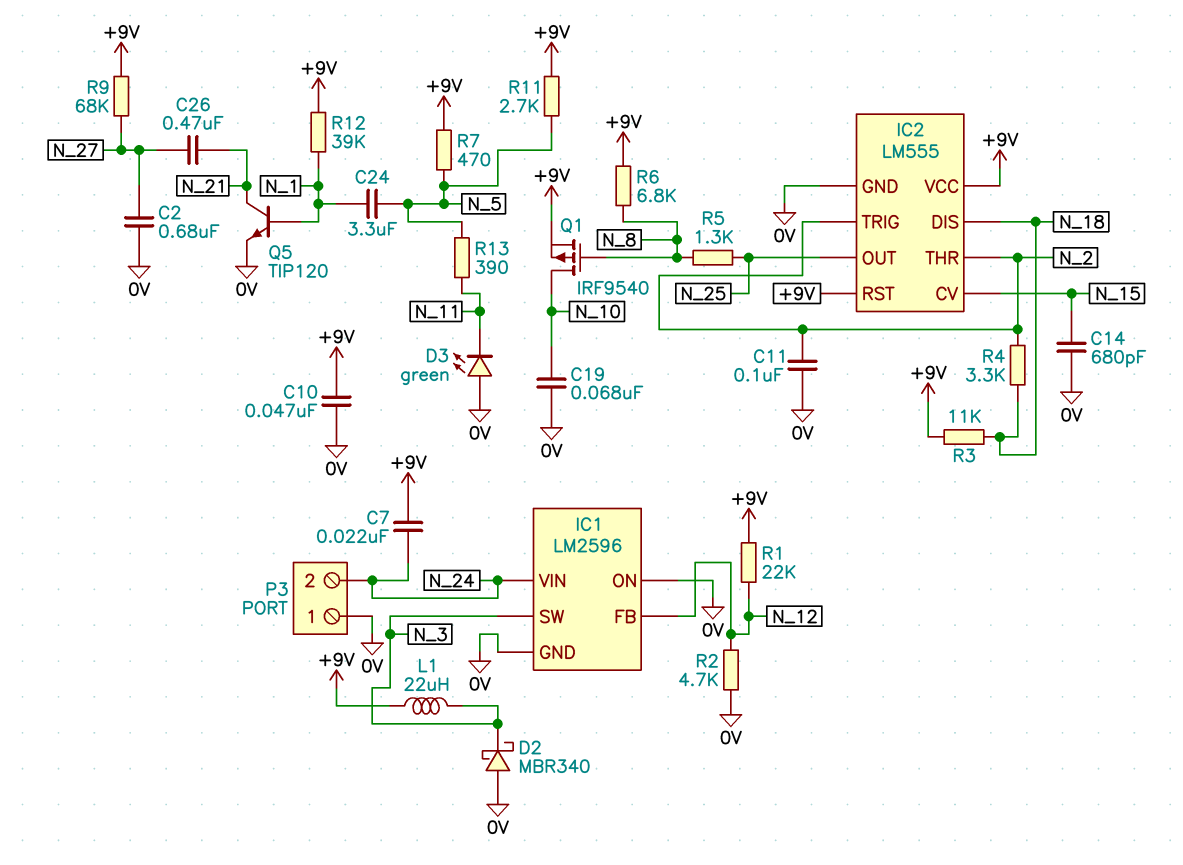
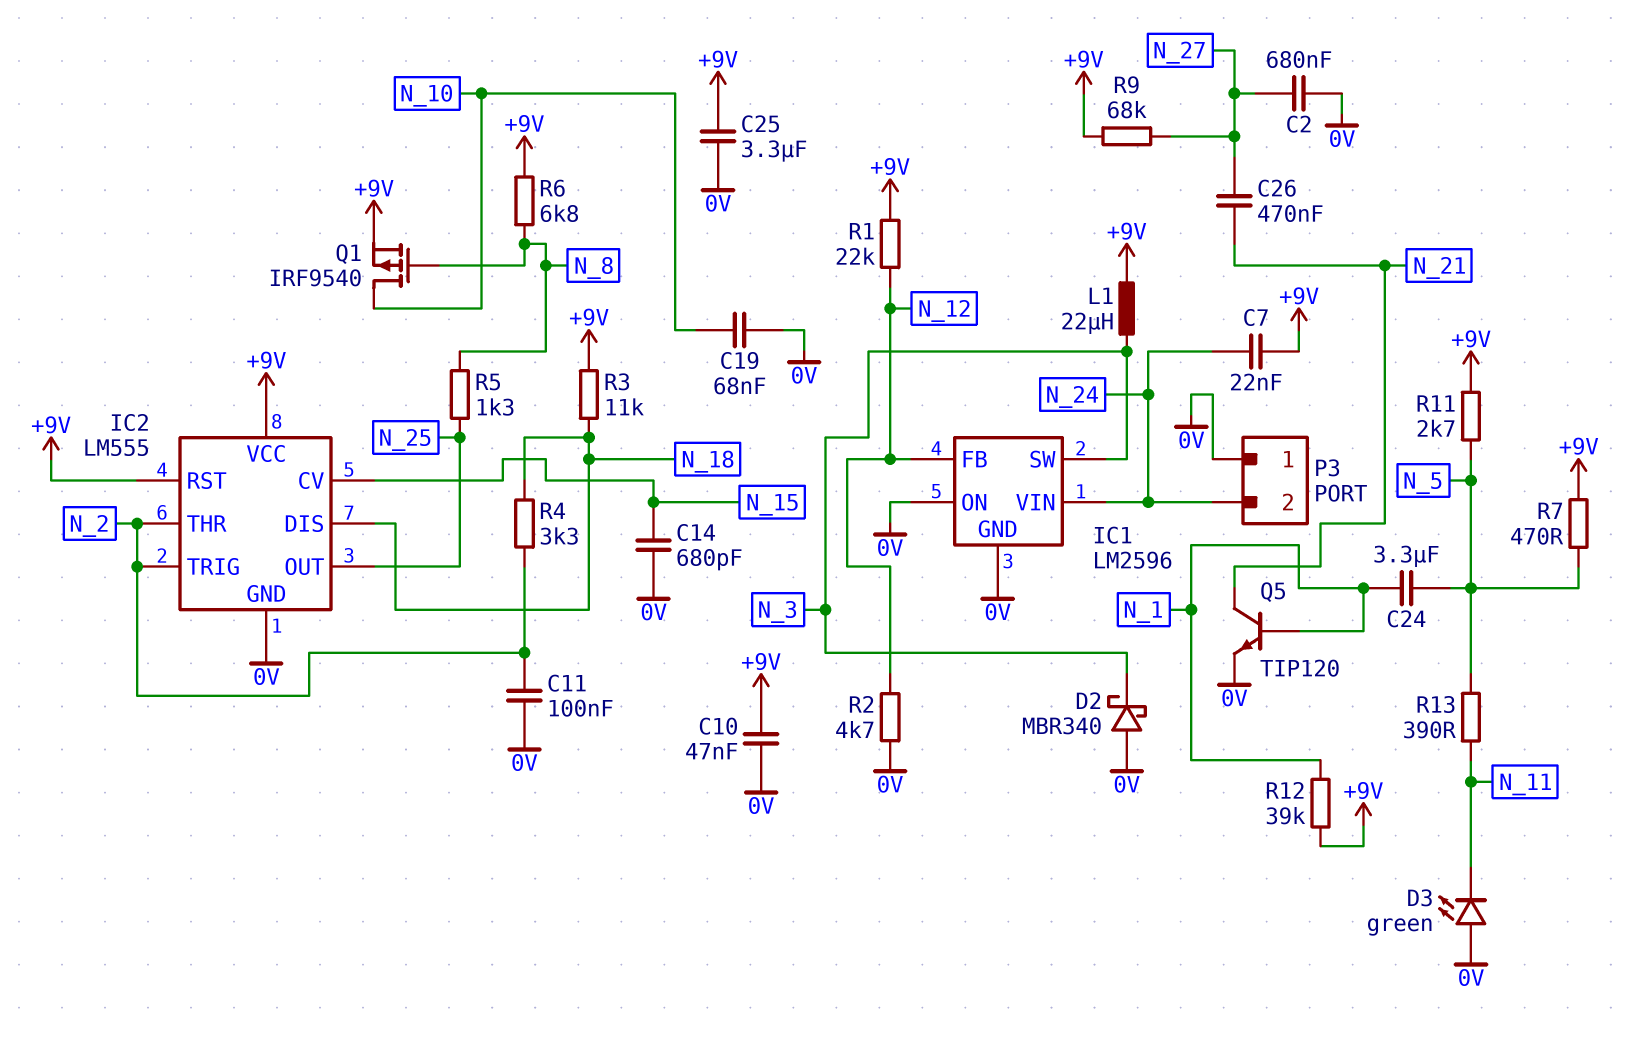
C25: none -> 3.3uF (+9V, 0V)

